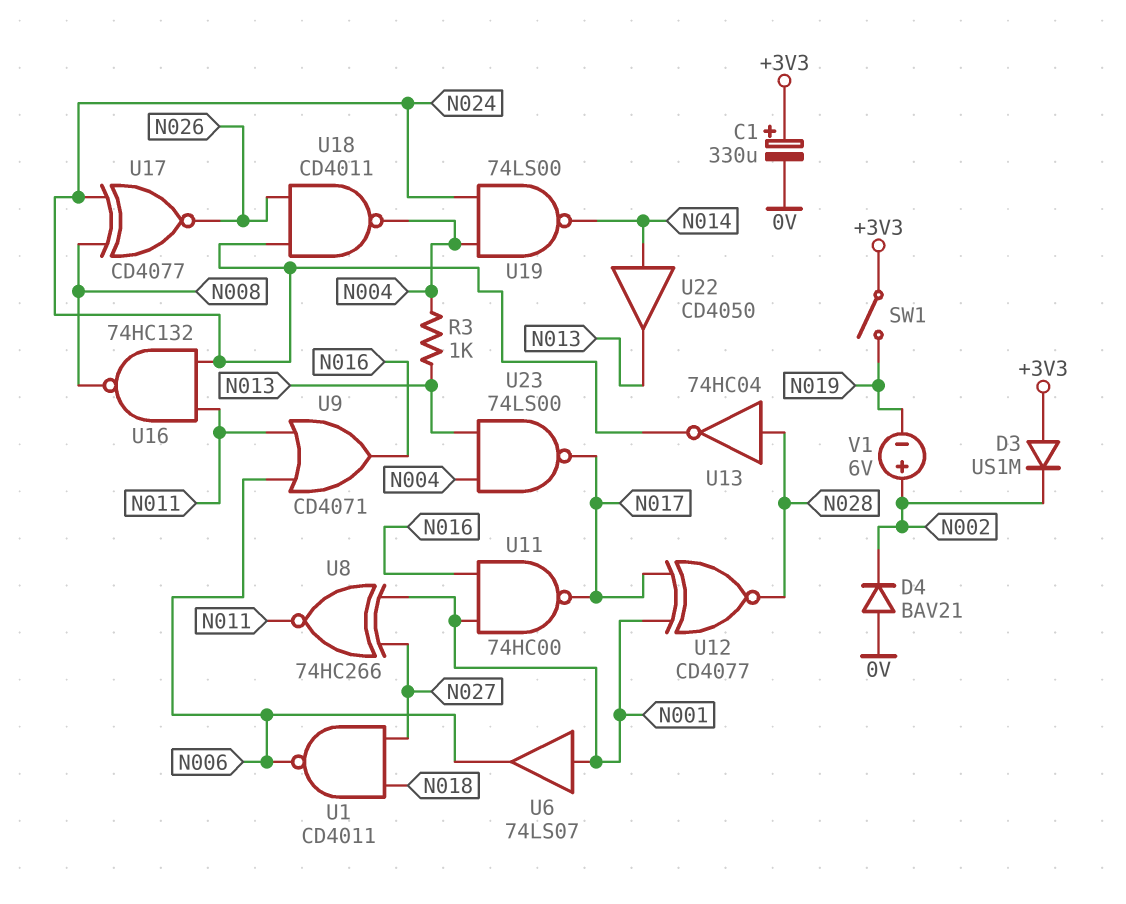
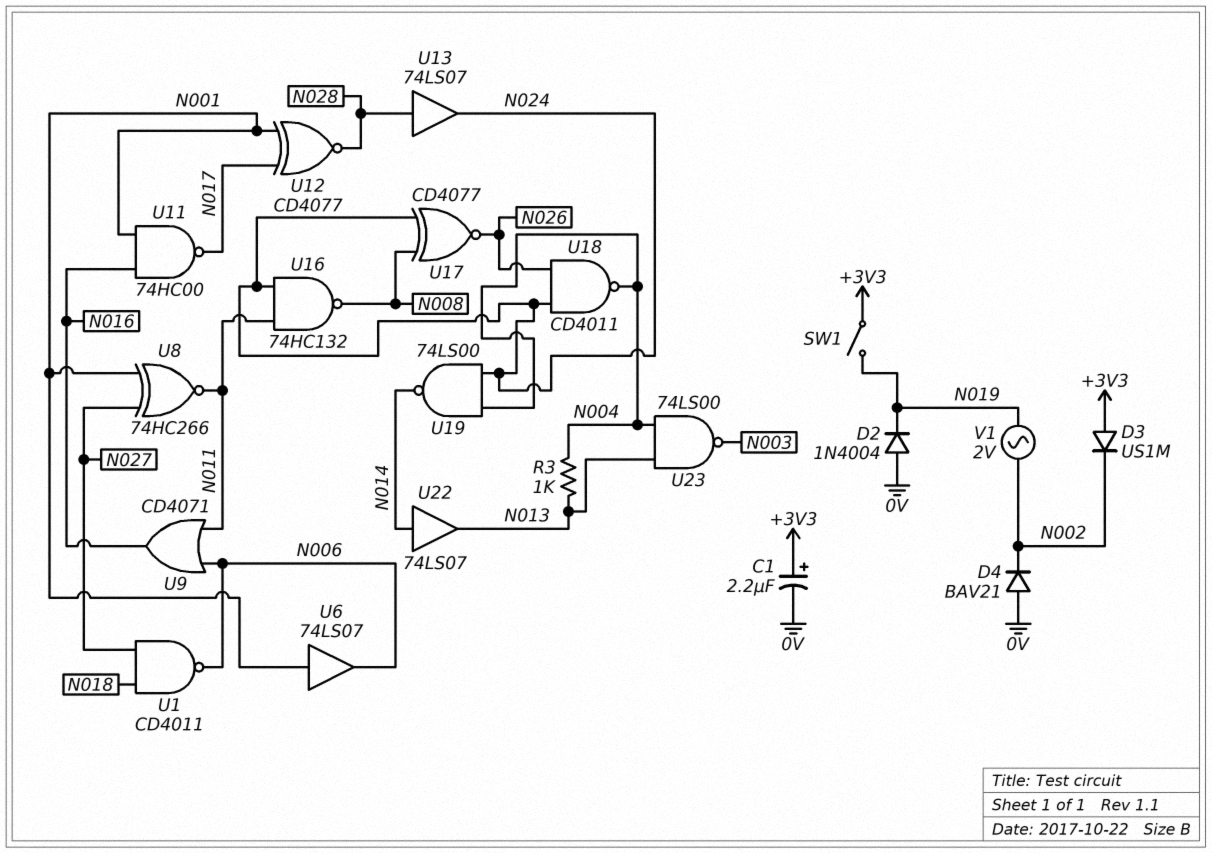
C1: 330uF (plus +3V3, minus 0V) -> 2.2uF (plus +3V3, minus 0V)
D2: none -> diode 1N4004 (A 0V, K N019)
U13: NOT 74HC04 (in N028, out N024) -> buffer 74LS07 (in N028, out N024)
U22: buffer CD4050 (in N014, out N013) -> buffer 74LS07 (in N014, out N013)
U23: NAND 74LS00 (in N004, in N013, out N017) -> NAND 74LS00 (in N004, in N013, out N003)
V1: 6V (plus N002, minus N019) -> AC 2V (N002, N019)

